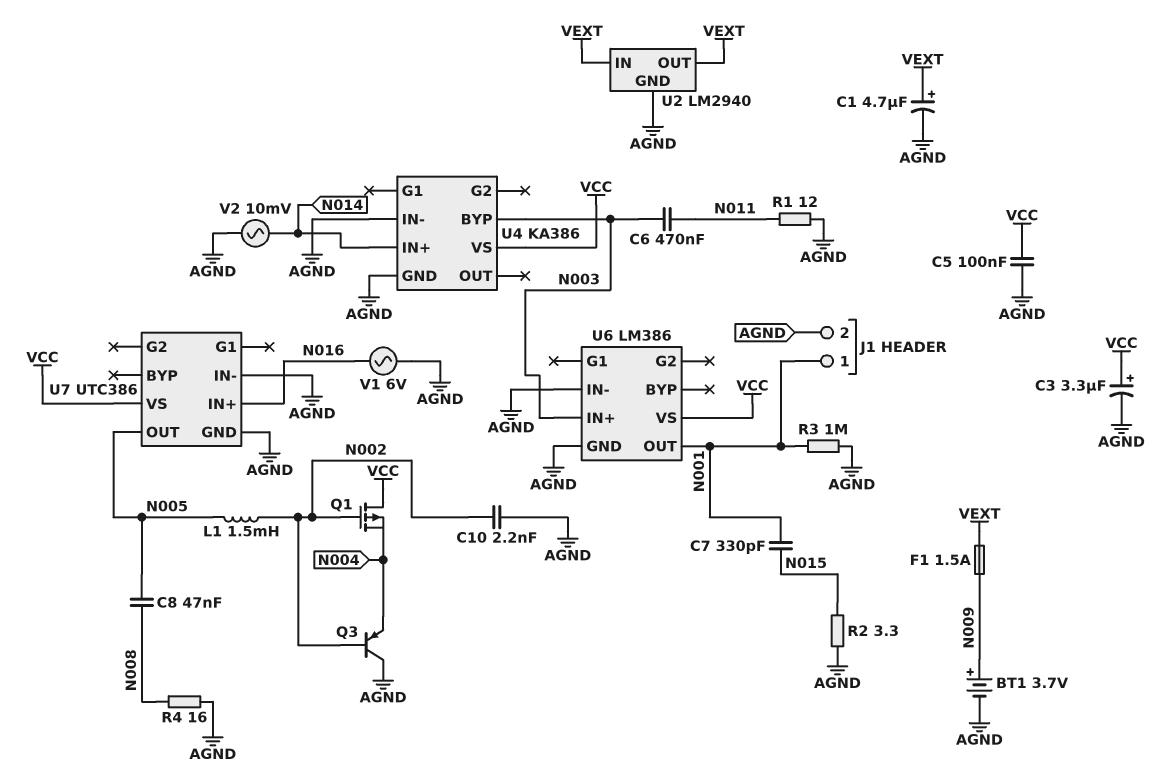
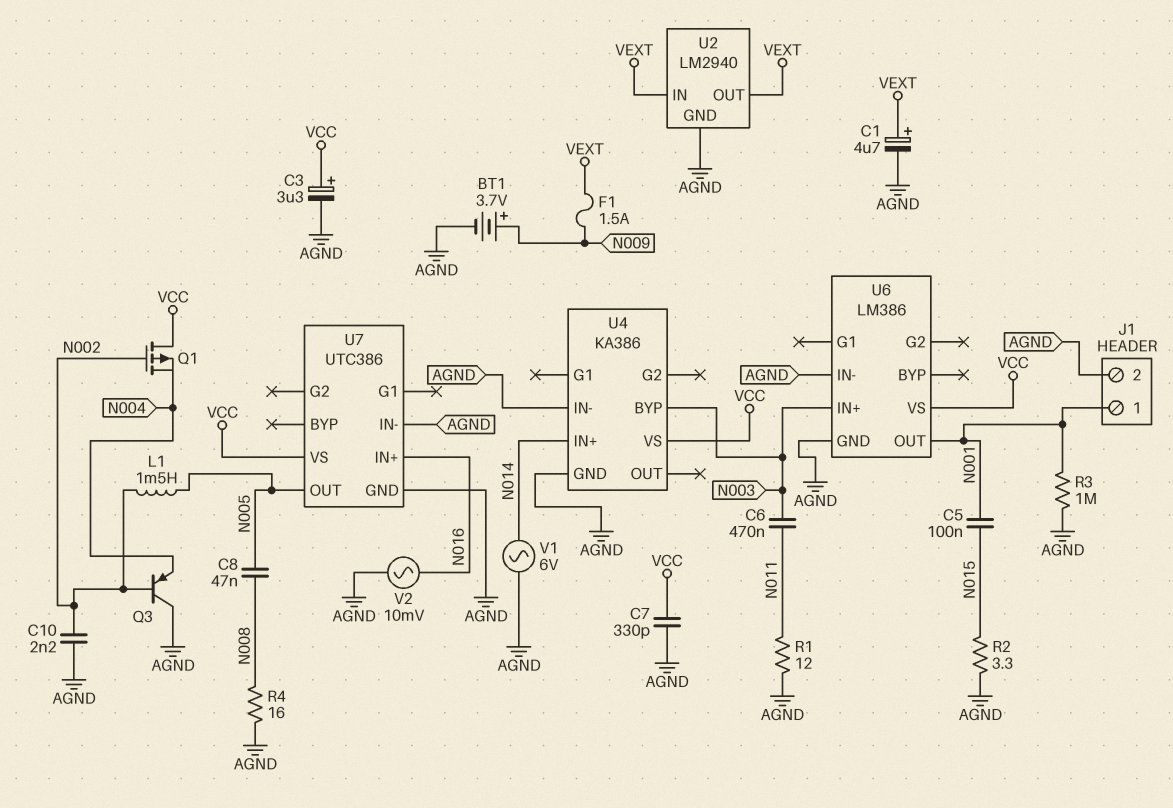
C5: 100nF (AGND, VCC) -> 100nF (N001, N015)
C7: 330pF (N001, N015) -> 330pF (AGND, VCC)
V1: AC 6V (AGND, N016) -> AC 6V (AGND, N014)
V2: AC 10mV (AGND, N014) -> AC 10mV (AGND, N016)

